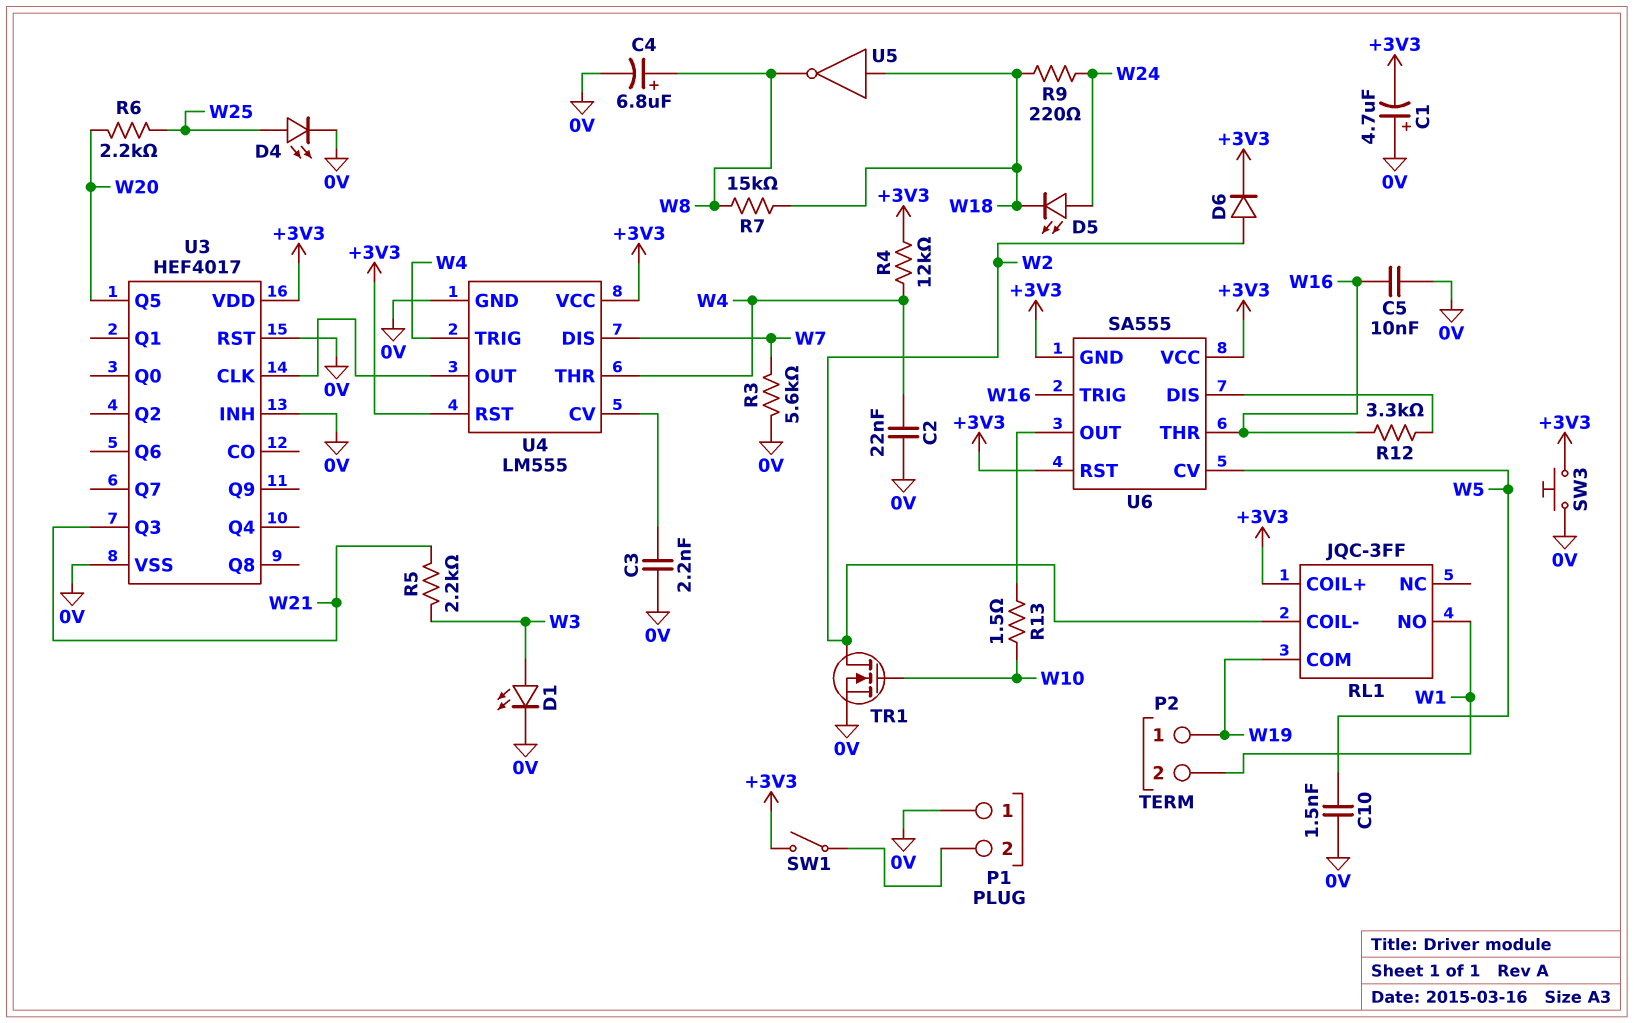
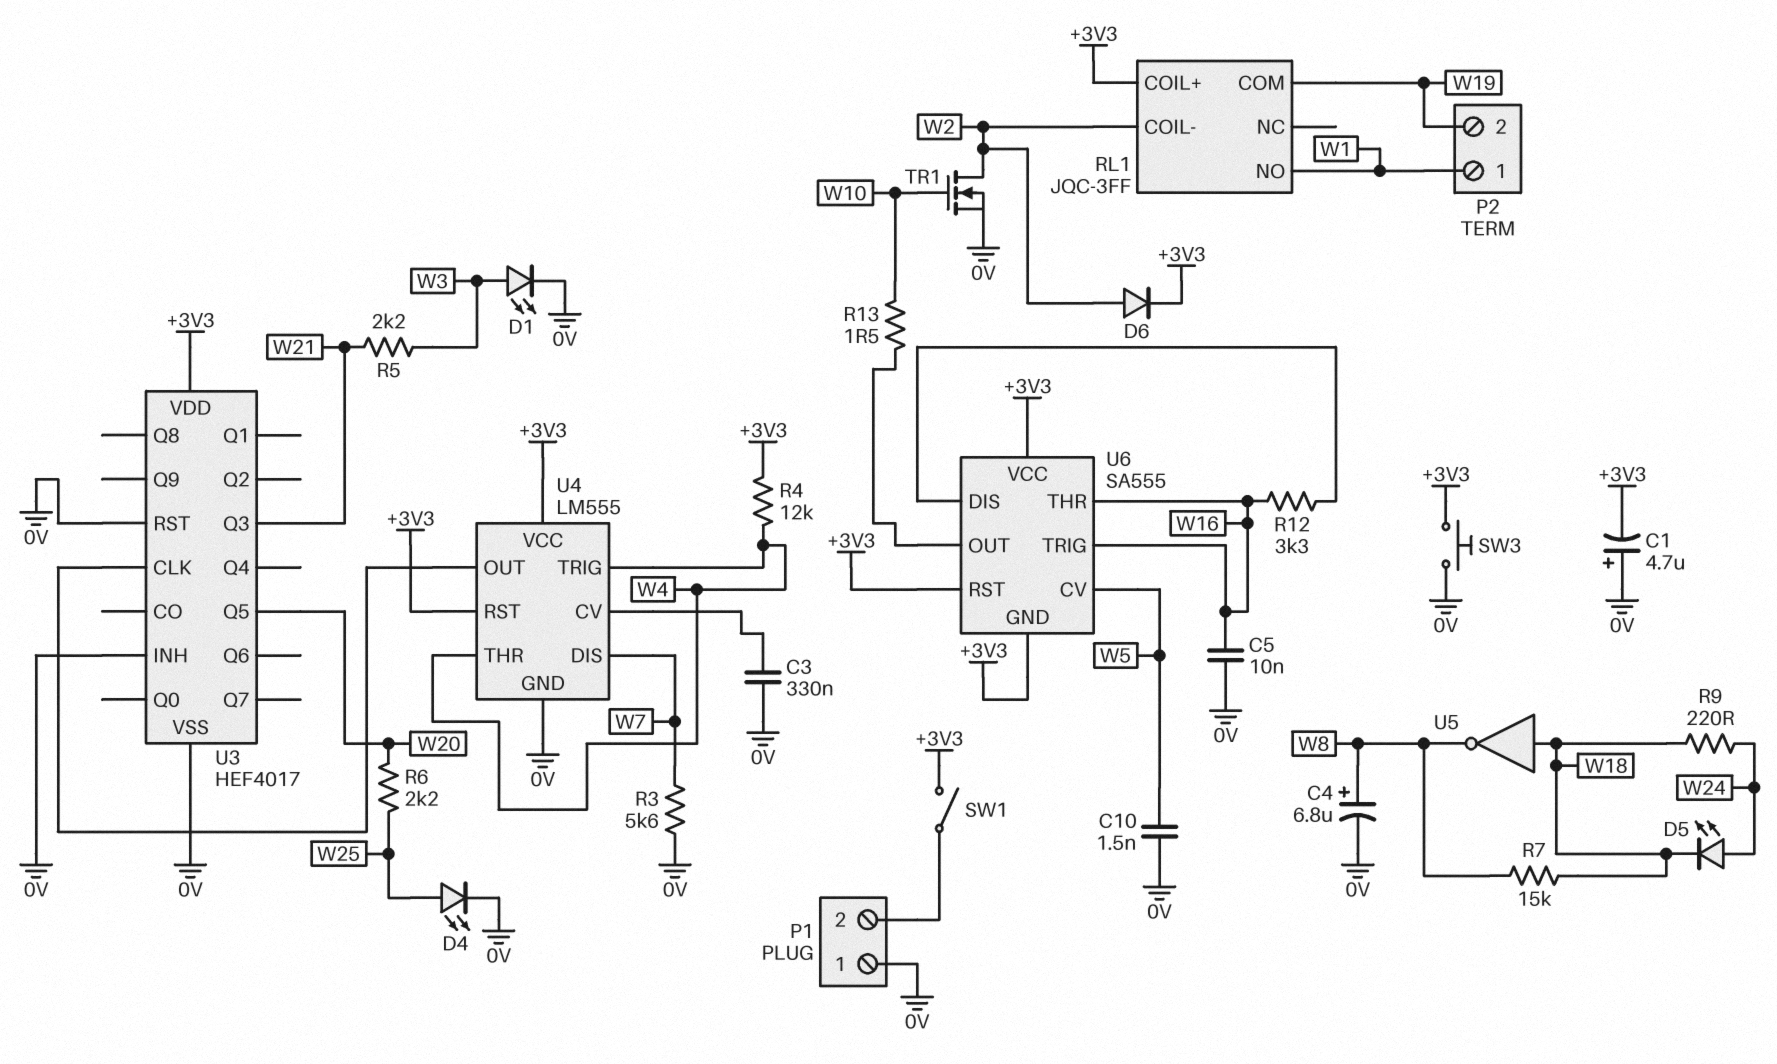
C2: 22nF (0V, W4) -> none
C3: 2.2nF (0V, U4/CV) -> 330nF (0V, U4/CV)
P2 pin 1: W19 -> W1
P2 pin 2: W1 -> W19

